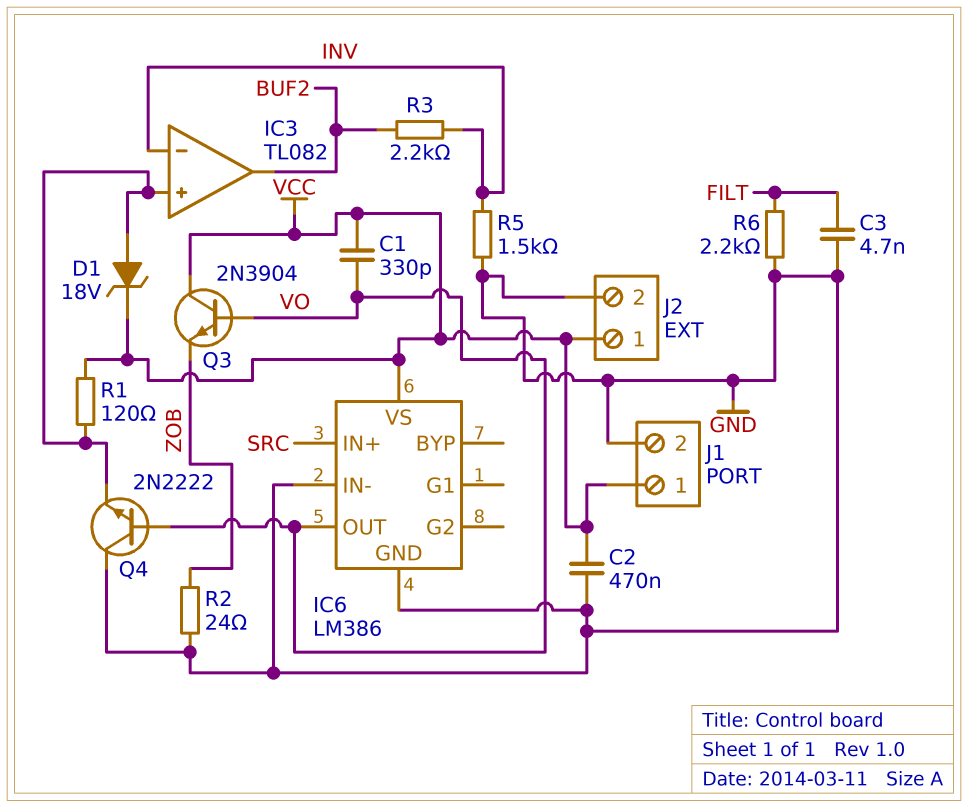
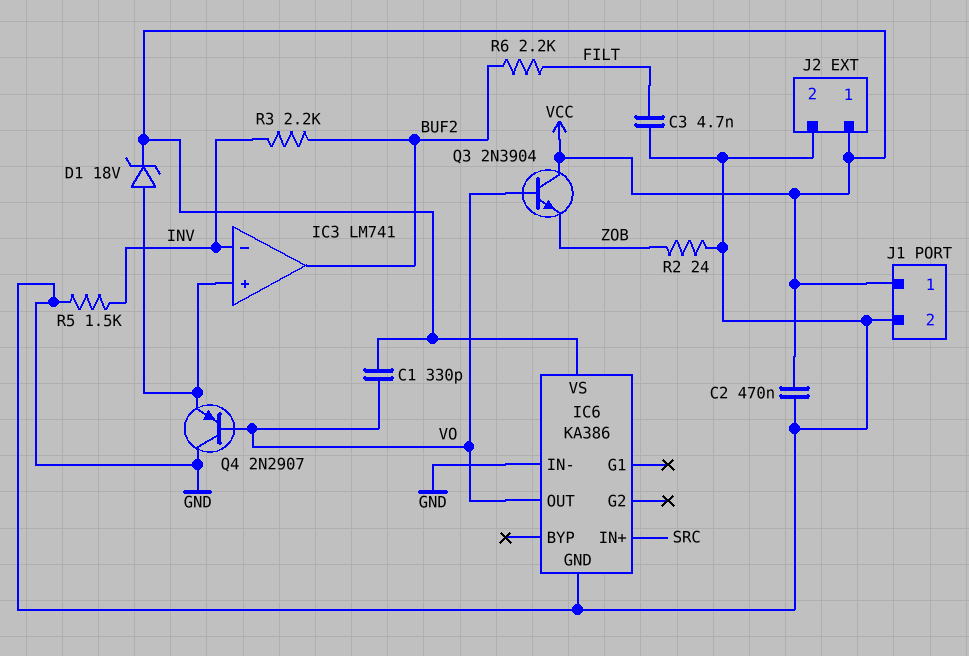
IC3: TL082 -> LM741
IC6: LM386 -> KA386
Q4: NPN 2N2222 (B VO, C GND, E IC3/in+) -> PNP 2N2907 (B VO, C GND, E IC3/in+)
R1: 120 (IC3/in+, VCC) -> none
R6: 2.2k (FILT, GND) -> 2.2k (BUF2, FILT)

